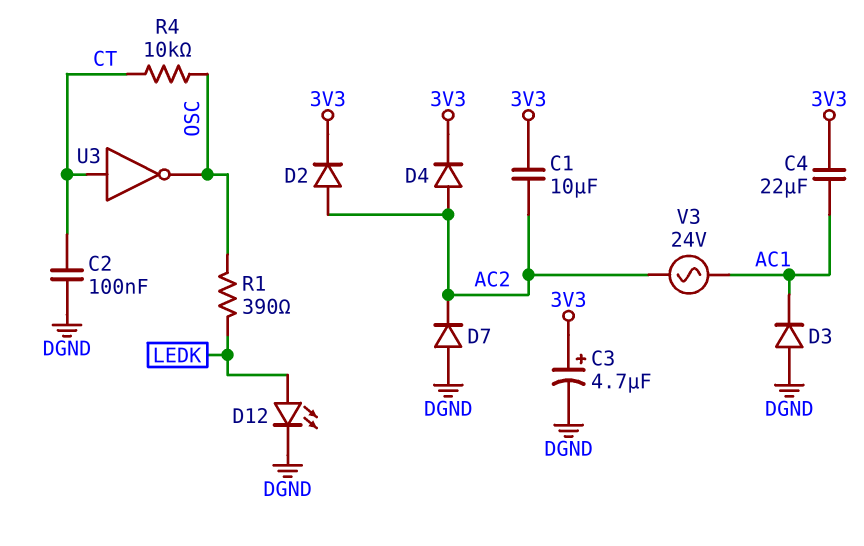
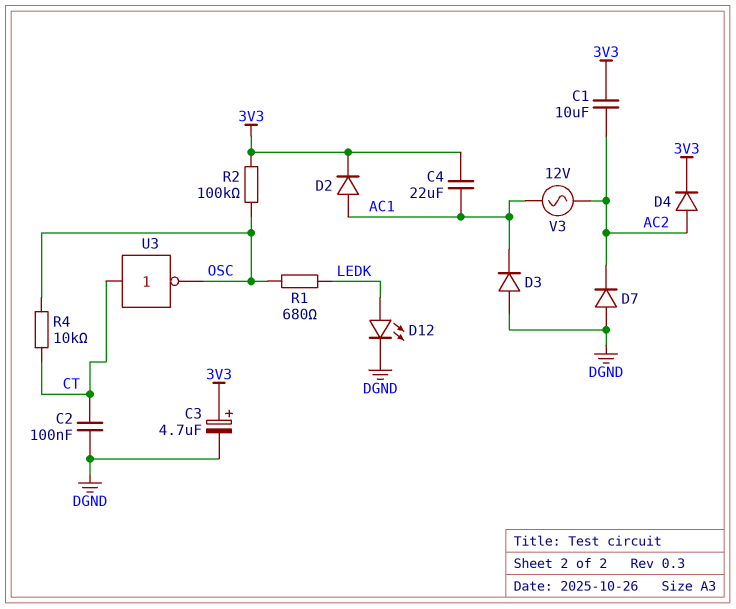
D2: diode (A AC2, K 3V3) -> diode (A AC1, K 3V3)
R1: 390 (LEDK, OSC) -> 680 (LEDK, OSC)
R2: none -> 100k (3V3, OSC)
V3: AC 24V (AC1, AC2) -> AC 12V (AC1, AC2)

